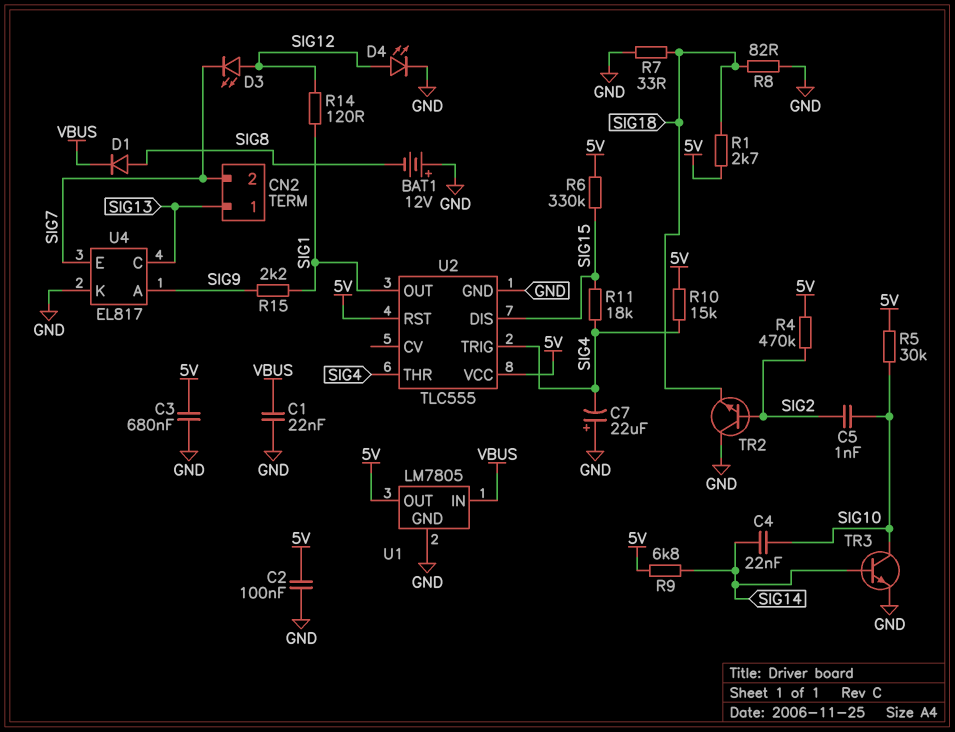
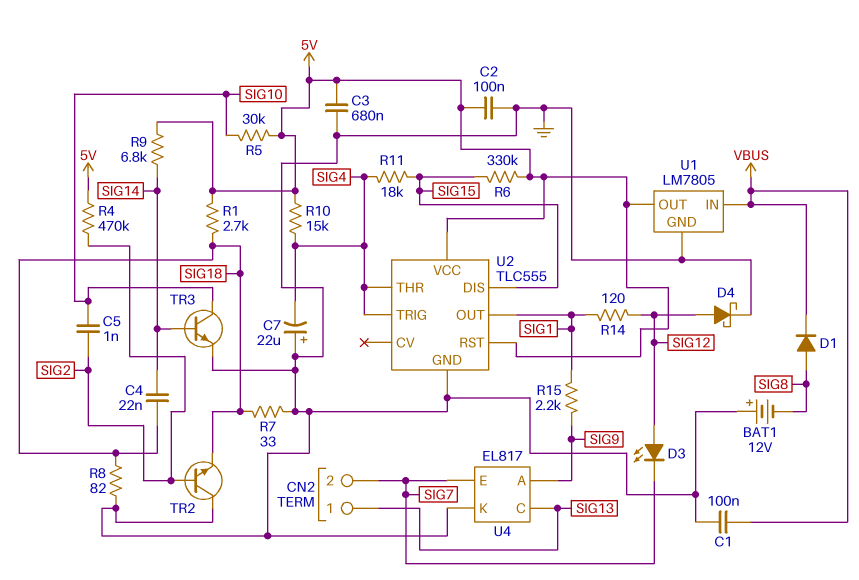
C1: 22nF (GND, VBUS) -> 100nF (GND, VBUS)
C4: 22nF (SIG10, SIG14) -> 22nF (SIG14, SIG18)
D4: LED (A SIG12, K GND) -> schottky (A SIG12, K GND)

